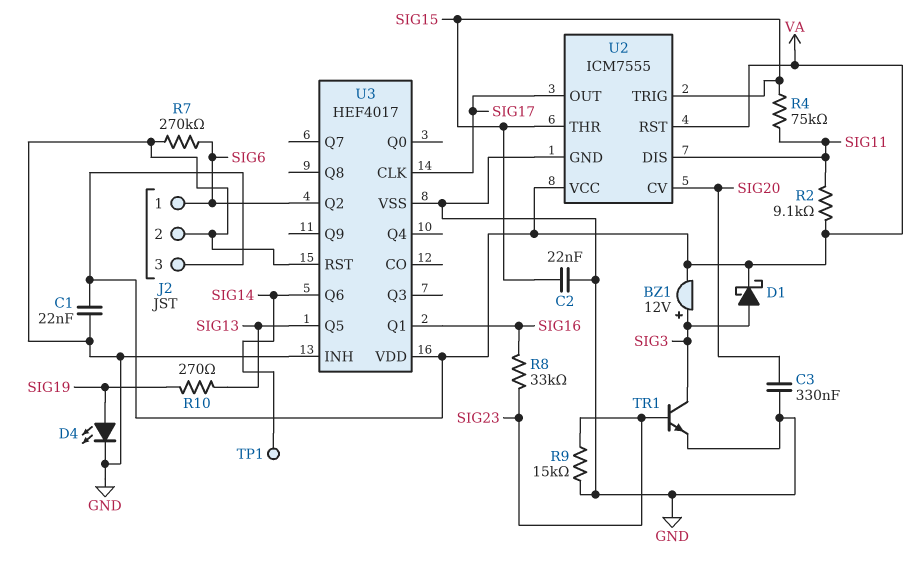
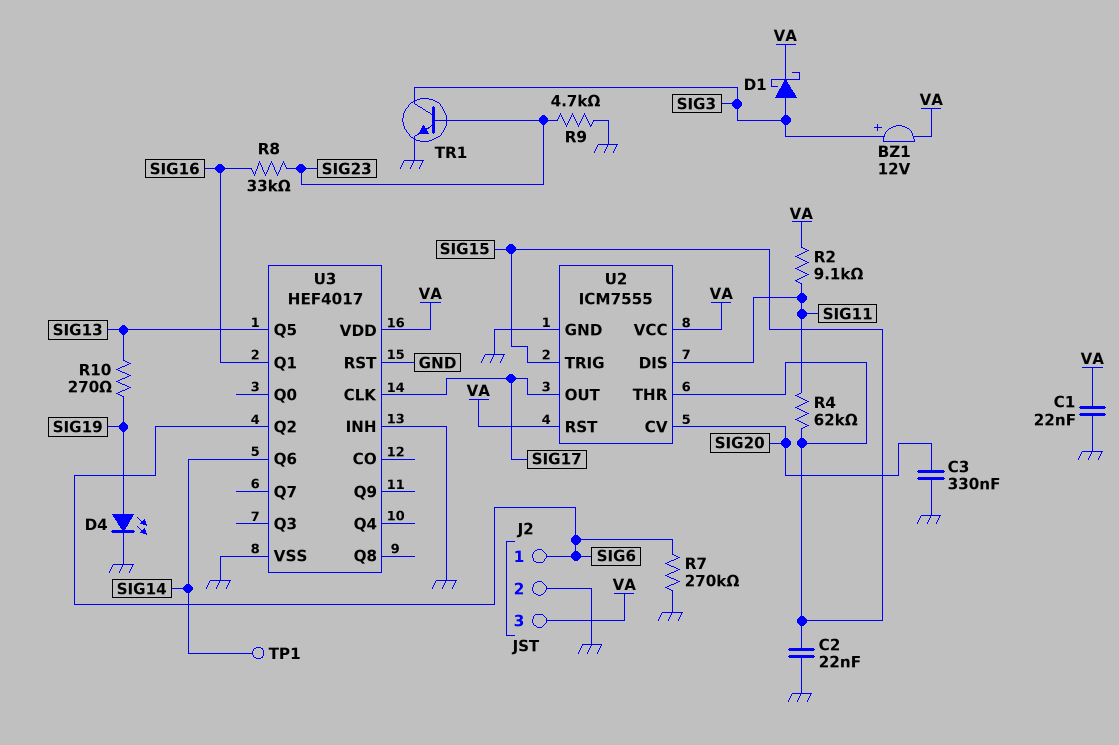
R4: 75k (SIG11, SIG15) -> 62k (SIG11, SIG15)
R9: 15k (GND, SIG23) -> 4.7k (GND, SIG23)

